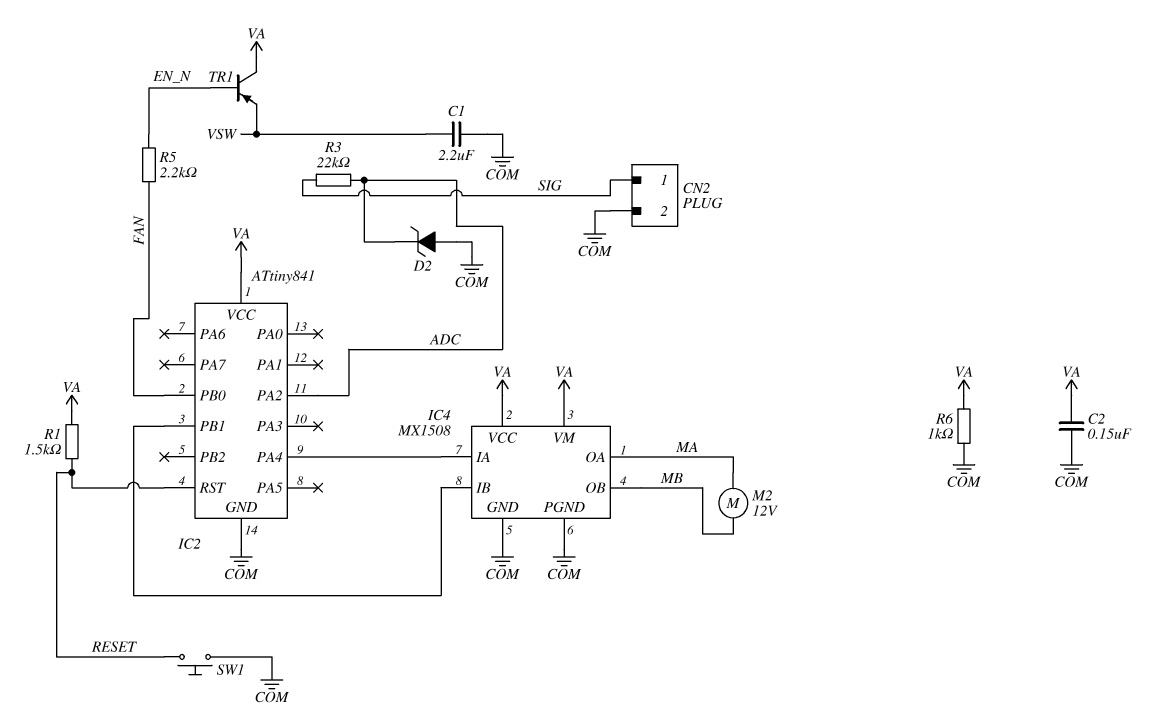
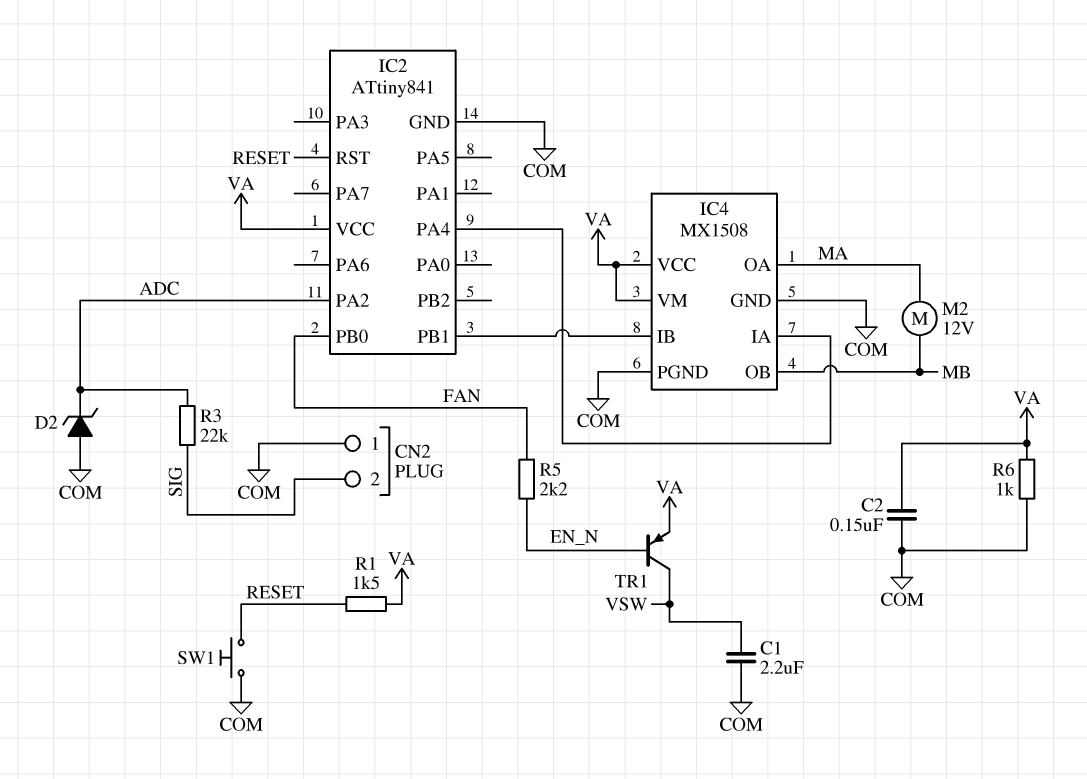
CN2 pin 1: SIG -> COM
CN2 pin 2: COM -> SIG
TR1: PNP (B EN_N, C VA, E VSW) -> PNP (B EN_N, C VSW, E VA)

